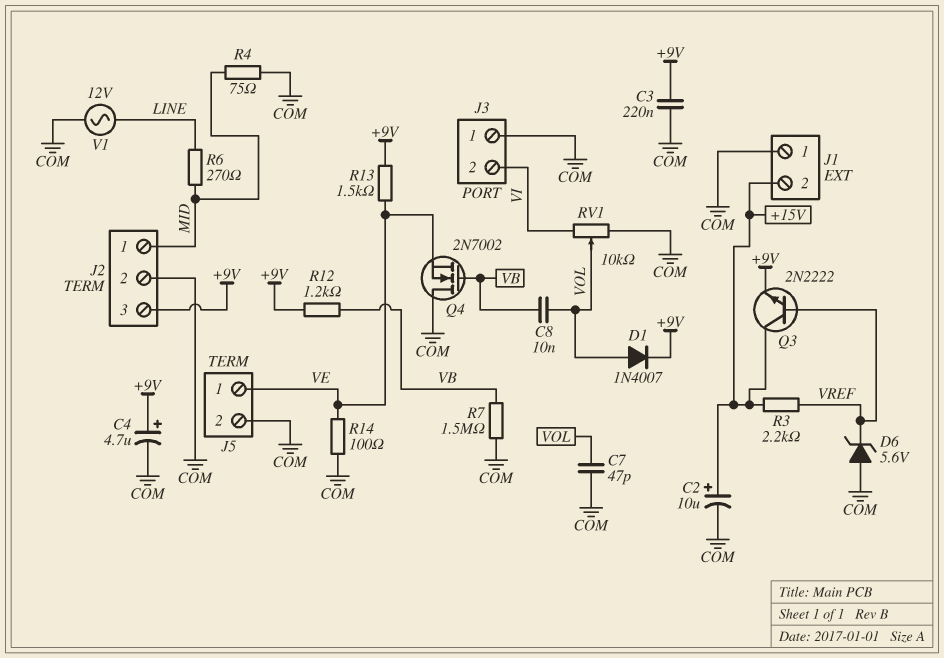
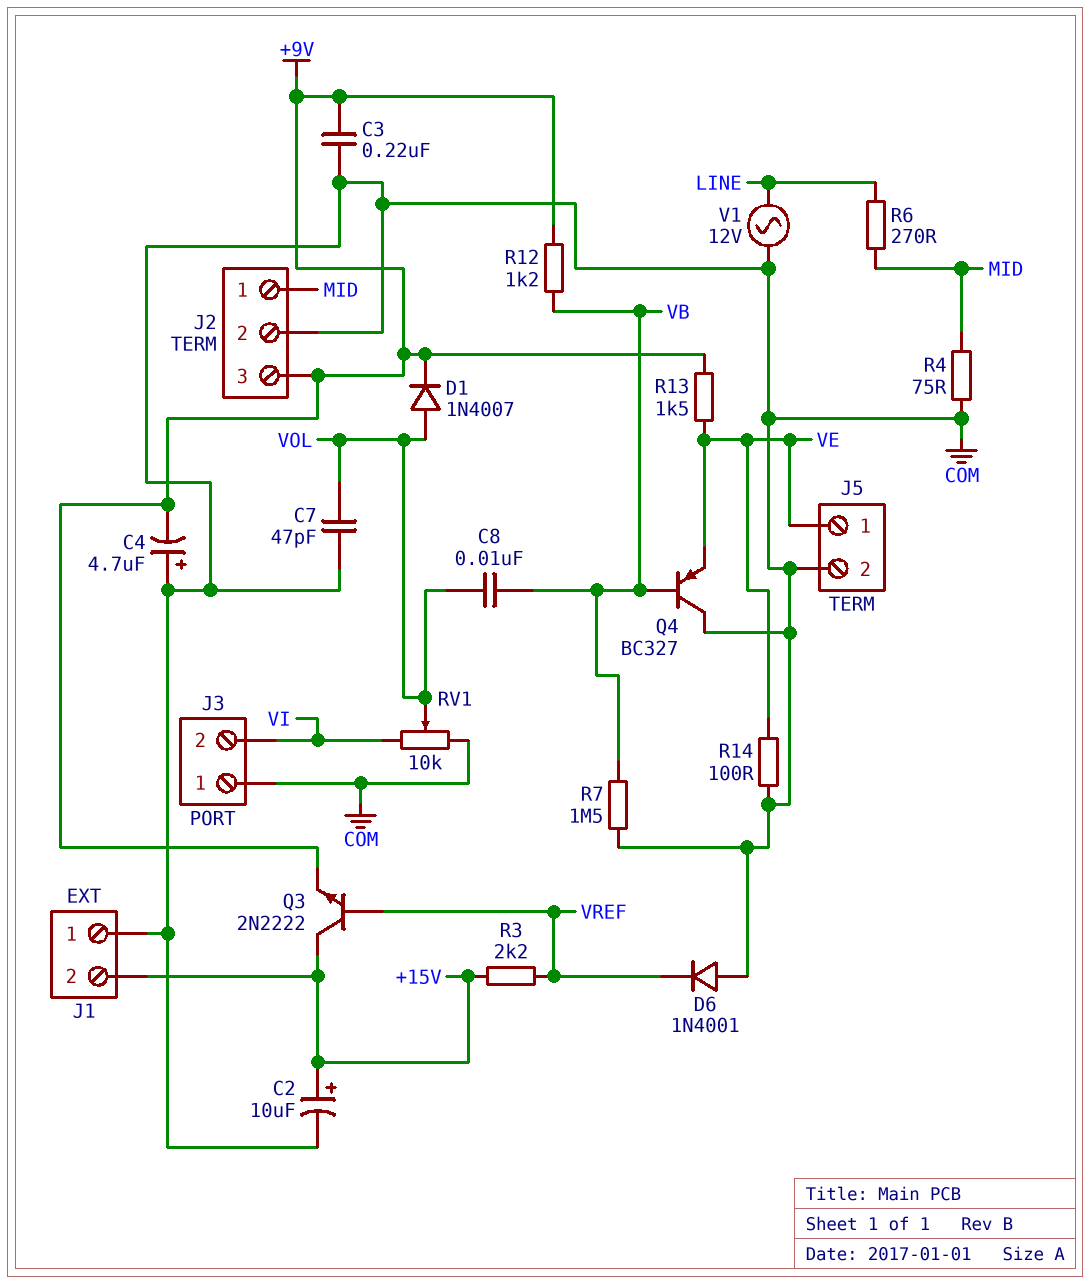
C4: 4.7uF (plus +9V, minus COM) -> 4.7uF (plus COM, minus +9V)
D6: zener 5.6V (A COM, K VREF) -> diode 1N4001 (A COM, K VREF)
Q4: NMOS 2N7002 (G VB, D COM, S VE) -> PNP BC327 (B VB, C COM, E VE)

